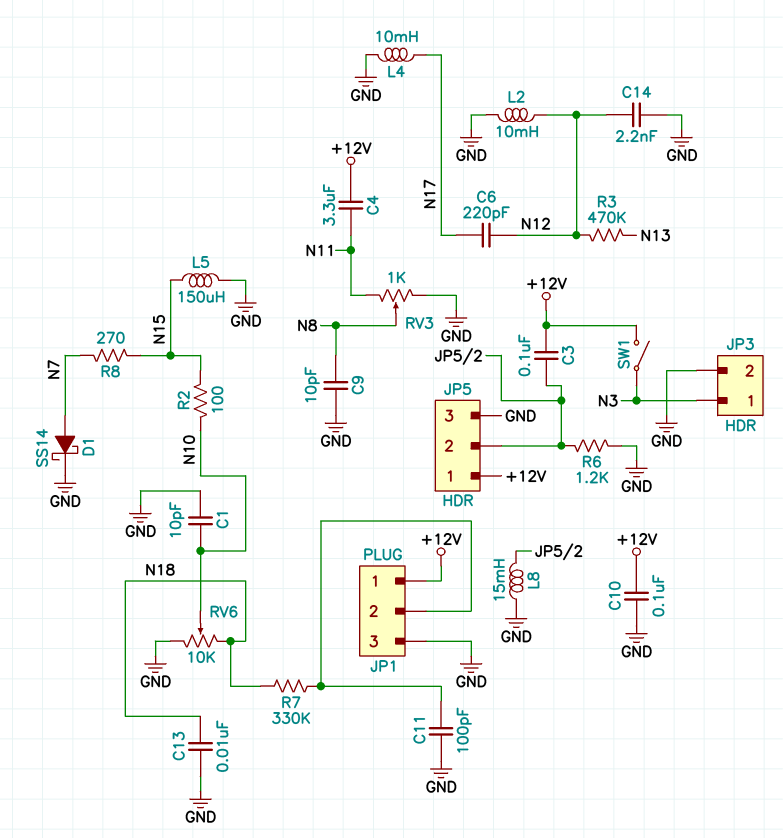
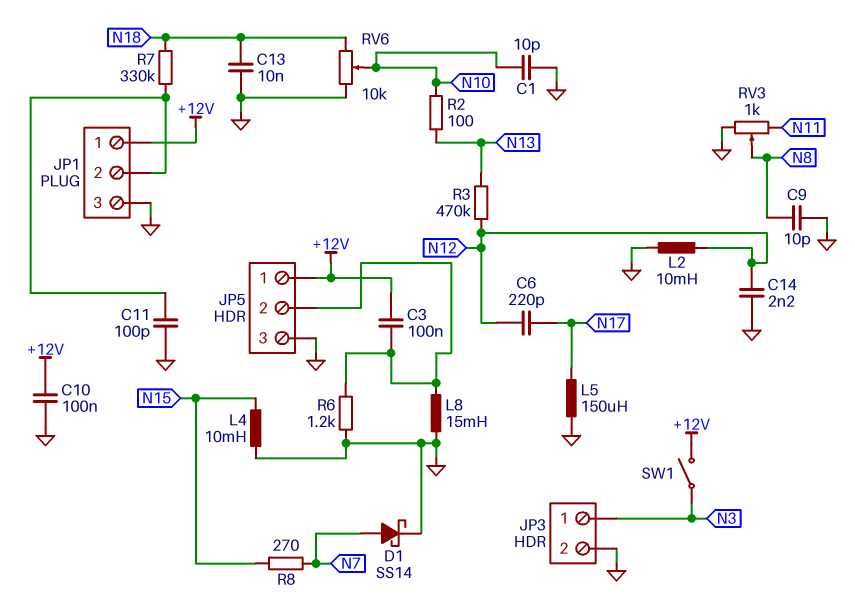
C4: 3.3uF (+12V, N11) -> none
L4: 10mH (GND, N17) -> 10mH (GND, N15)
L5: 150uH (GND, N15) -> 150uH (GND, N17)
R2: 100 (N10, N15) -> 100 (N10, N13)

